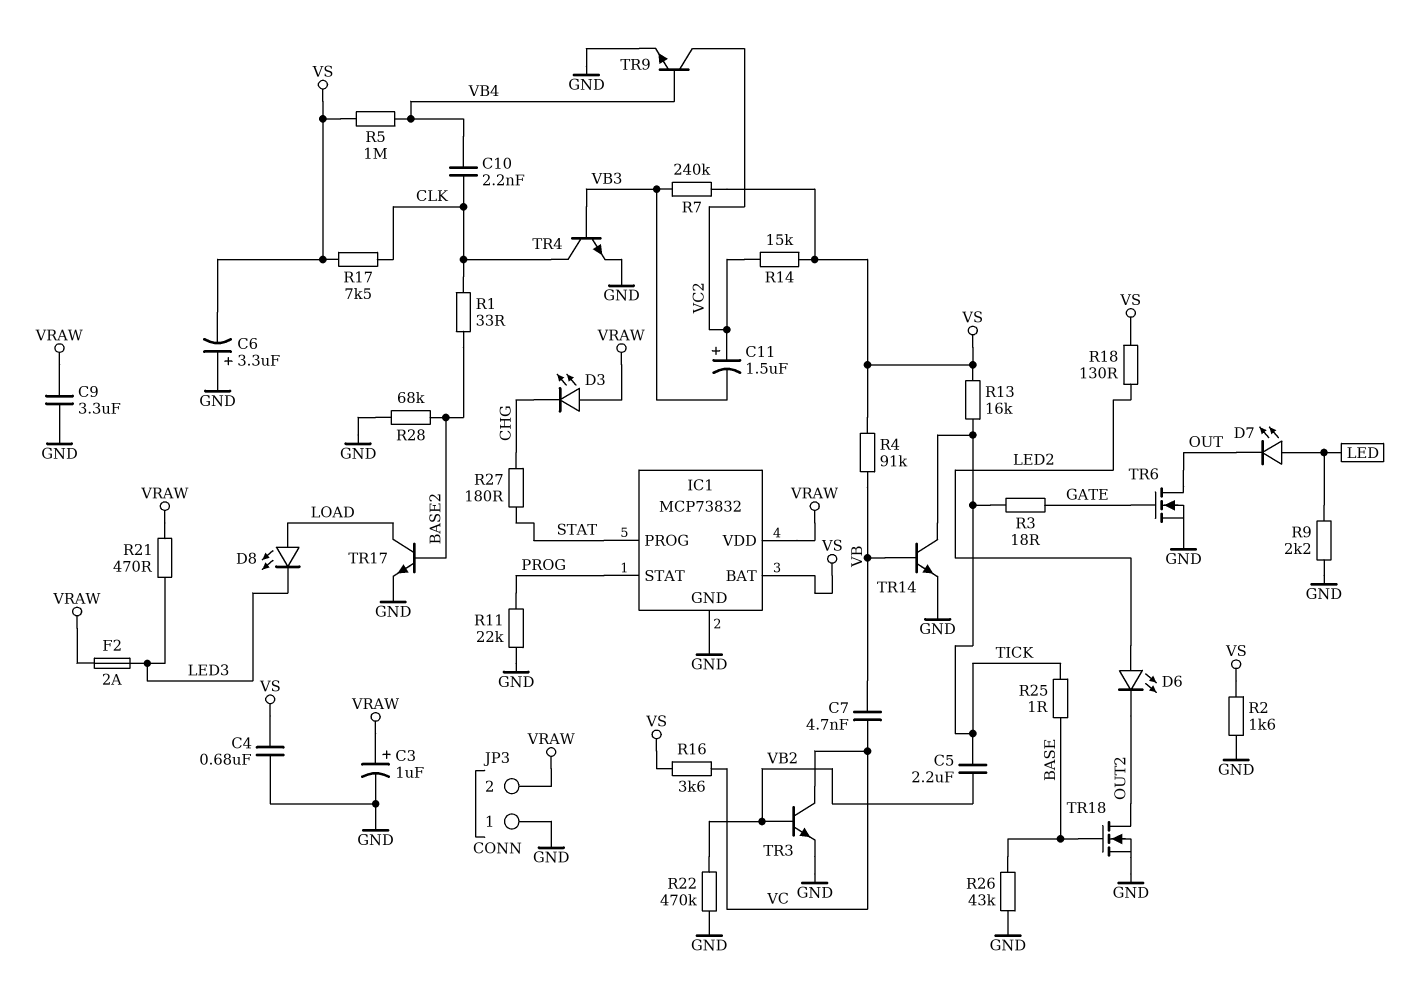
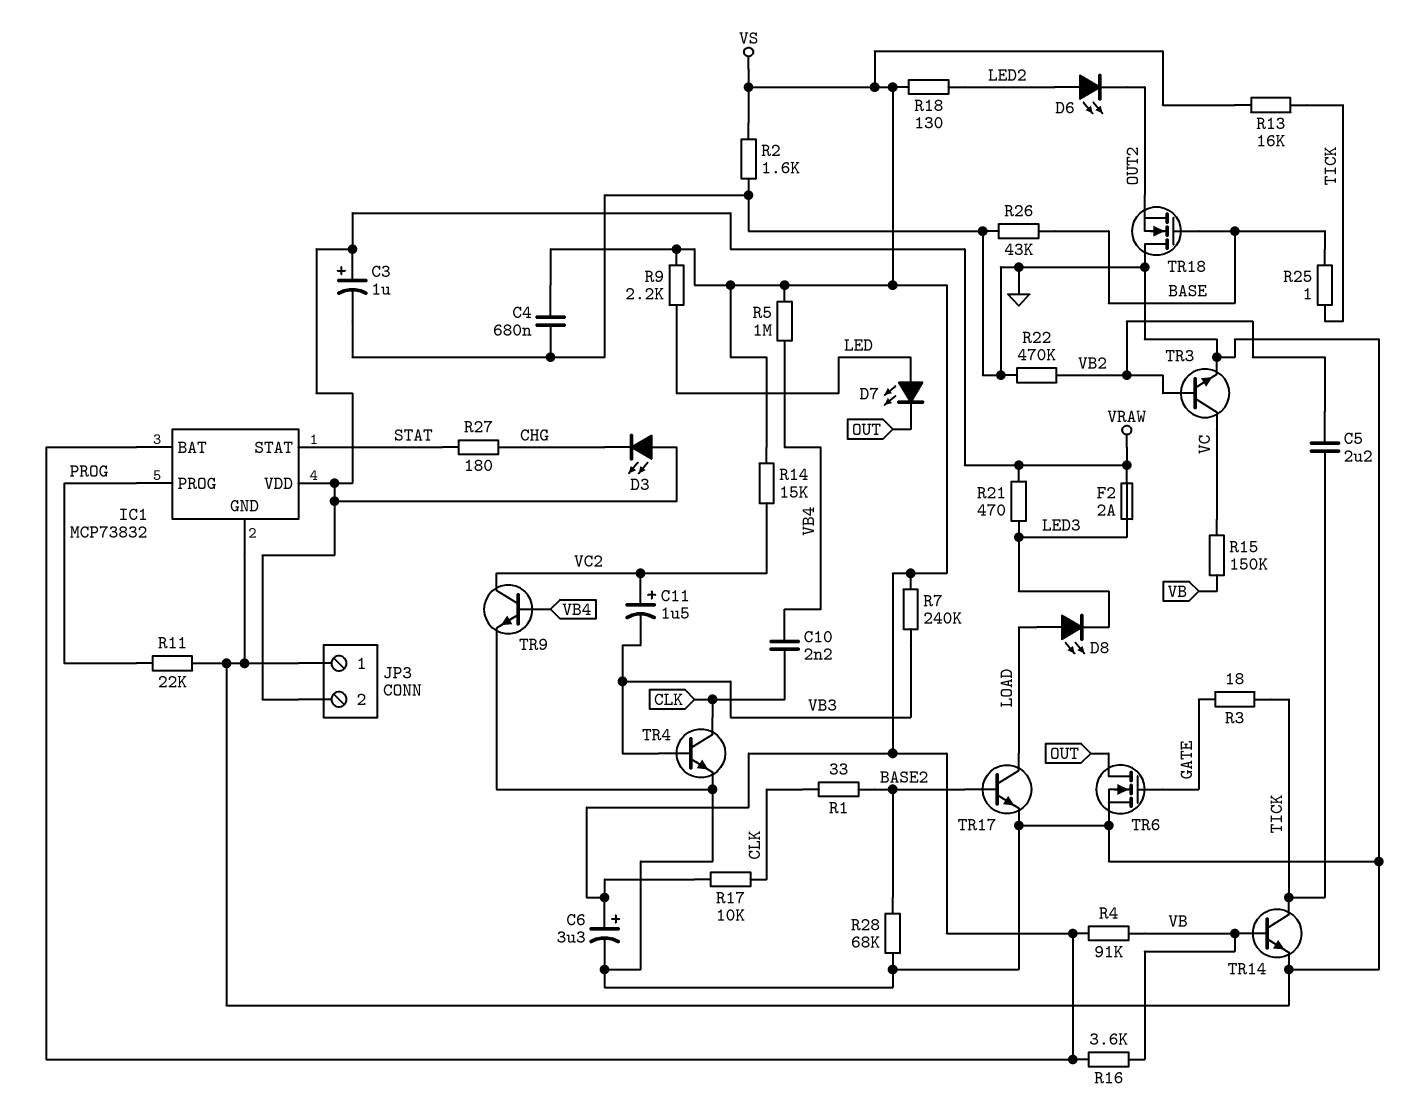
C6: 3.3uF (plus GND, minus VS) -> 3.3uF (plus VS, minus GND)
C7: 4.7nF (VB, VC) -> none
C9: 3.3uF (GND, VRAW) -> none
IC1 pin PROG: STAT -> PROG
IC1 pin STAT: PROG -> STAT
R9: 2.2k (GND, LED) -> 2.2k (LED, VS)
R15: none -> 150k (VB, VC)
R16: 3.6k (VC, VS) -> 3.6k (VB, VS)
R17: 7.5k (CLK, VS) -> 10k (CLK, VS)
TR18: NMOS (G BASE, D OUT2, S GND) -> NMOS (G BASE, D GND, S OUT2)

